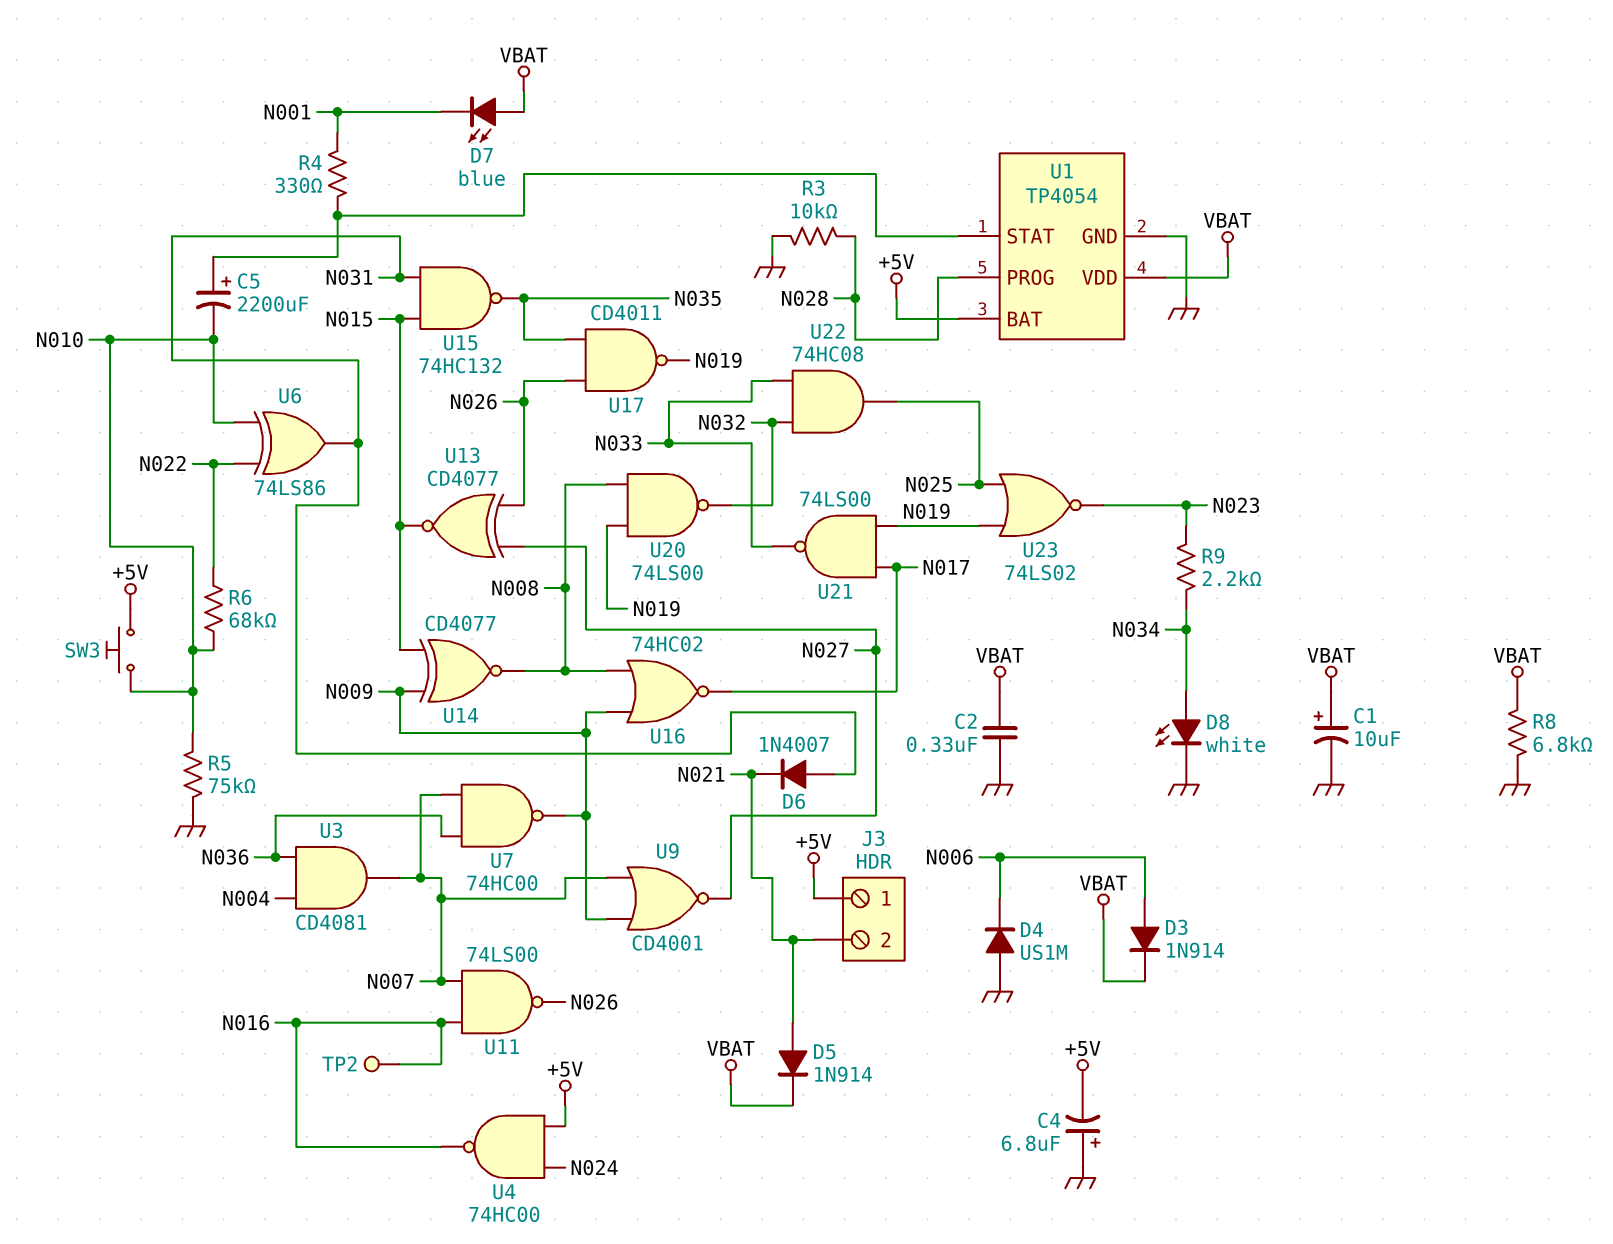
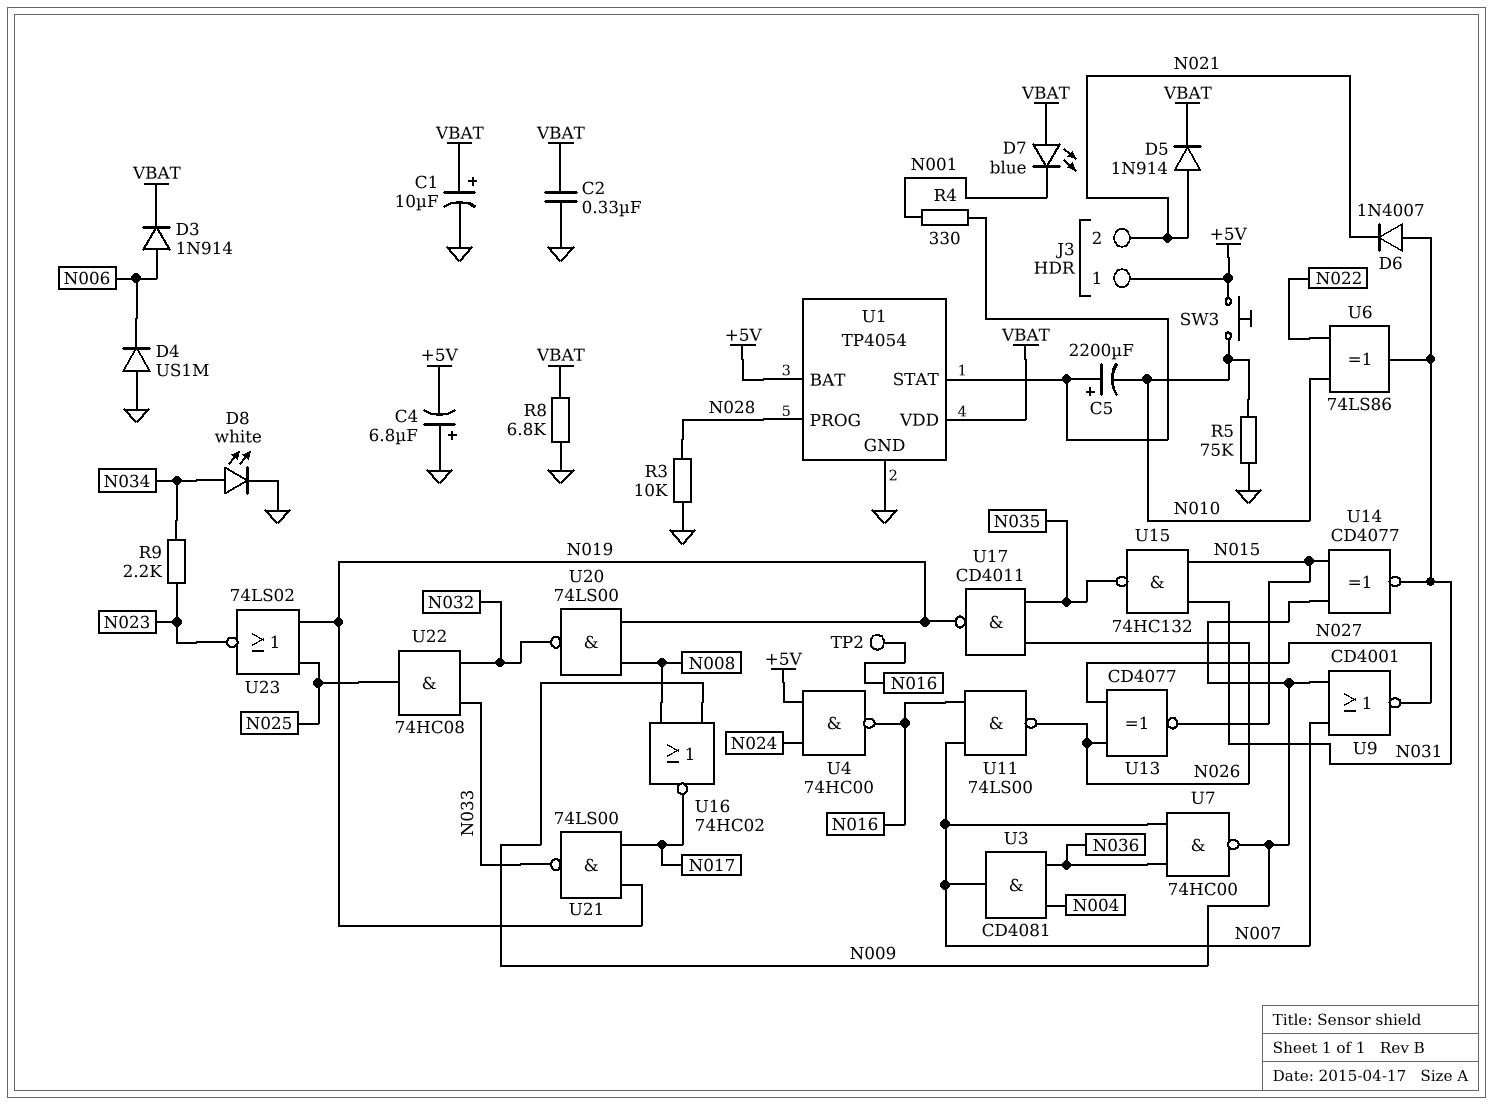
R6: 68k (N010, N022) -> none
U14: XNOR CD4077 (in N009, in N015, out N008) -> XNOR CD4077 (in N009, in N015, out N031)

